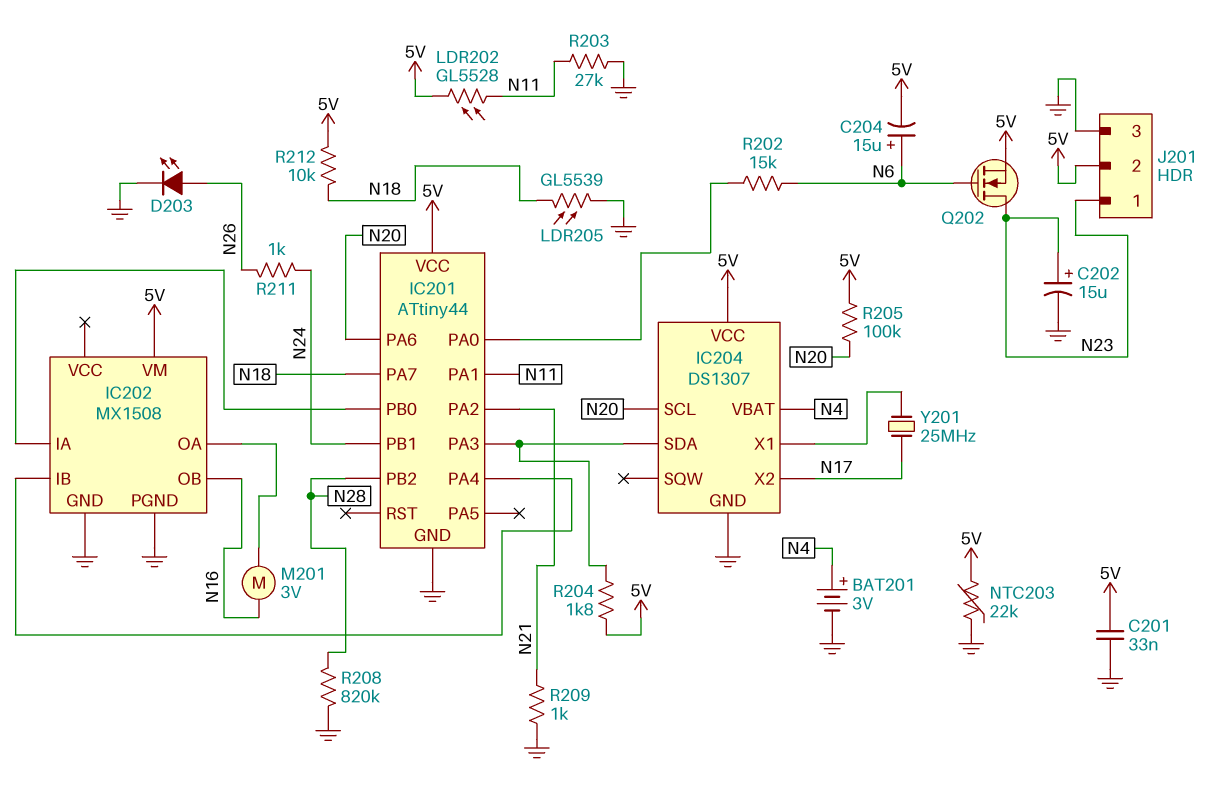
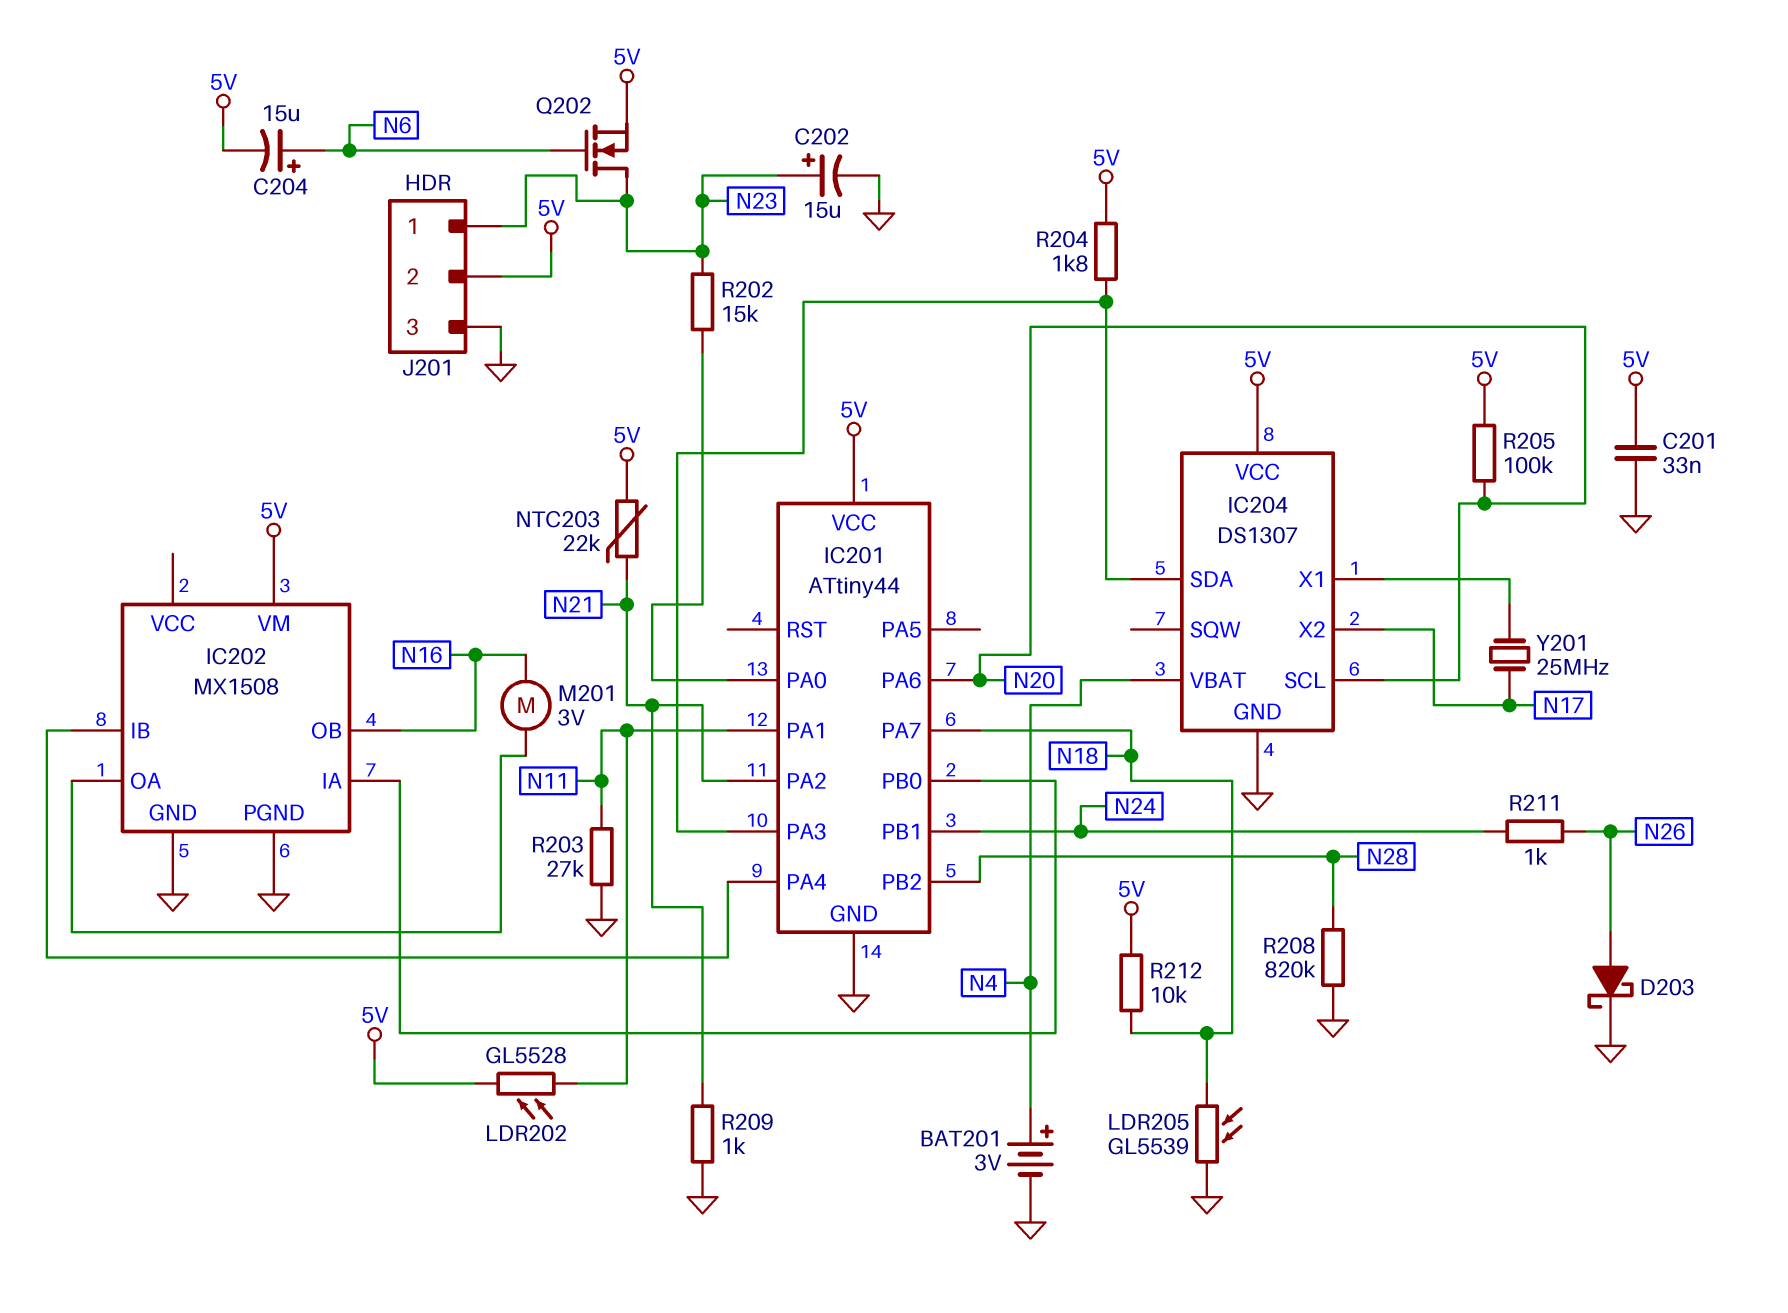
D203: LED (A N26, K GND) -> schottky (A N26, K GND)
NTC203: 22k (5V, GND) -> 22k (5V, N21)
R202: 15k (IC201/PA0, N6) -> 15k (IC201/PA0, N23)

